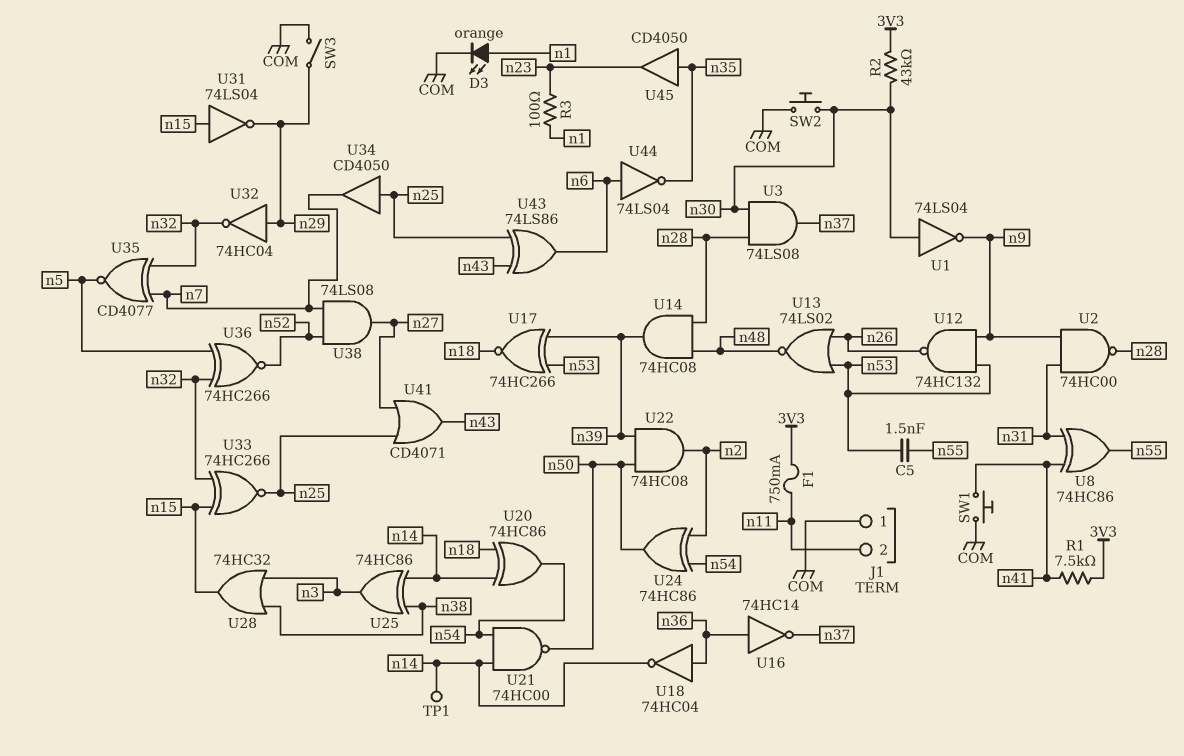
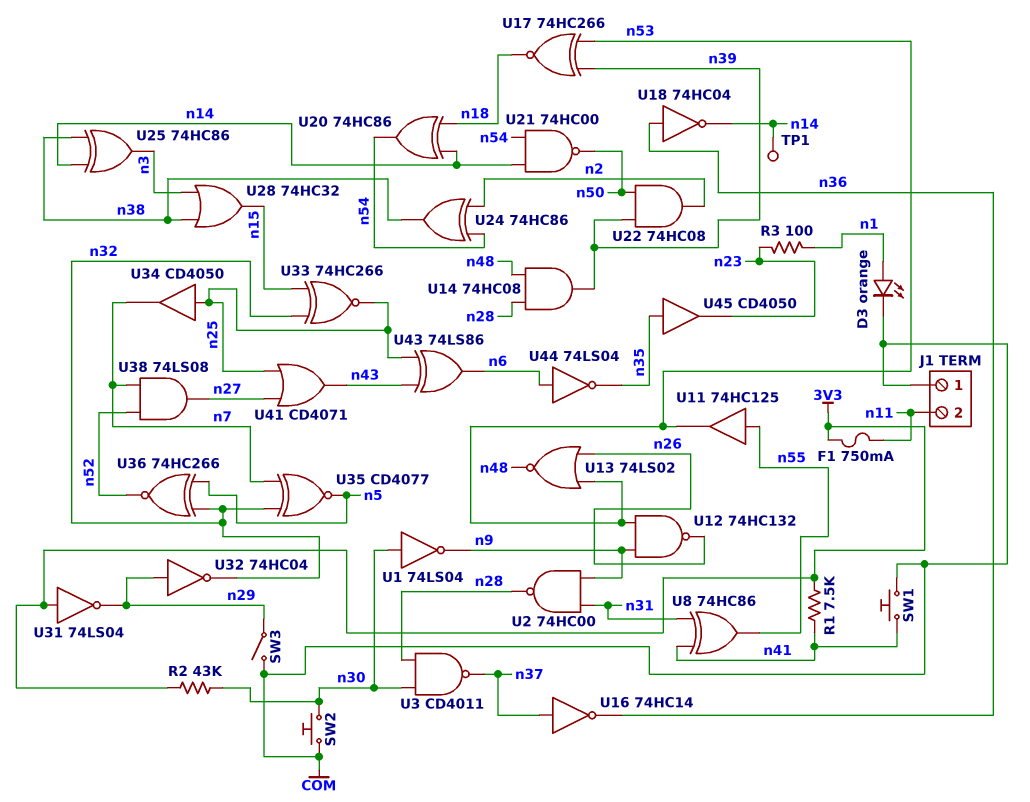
C5: 1.5nF (n53, n55) -> none
U3: AND 74LS08 (in n28, in n30, out n37) -> NAND CD4011 (in n28, in n30, out n37)
U11: none -> buffer 74HC125 (in n55, out n53)
U16: NOT 74HC14 (in n36, out n37) -> NOT 74HC14 (in n37, out n36)
U24: XOR 74HC86 (in n2, in n54, out n50) -> XOR 74HC86 (in n2, in n54, out n38)
U31: NOT 74LS04 (in n15, out n29) -> NOT 74LS04 (in 3V3, out n29)

